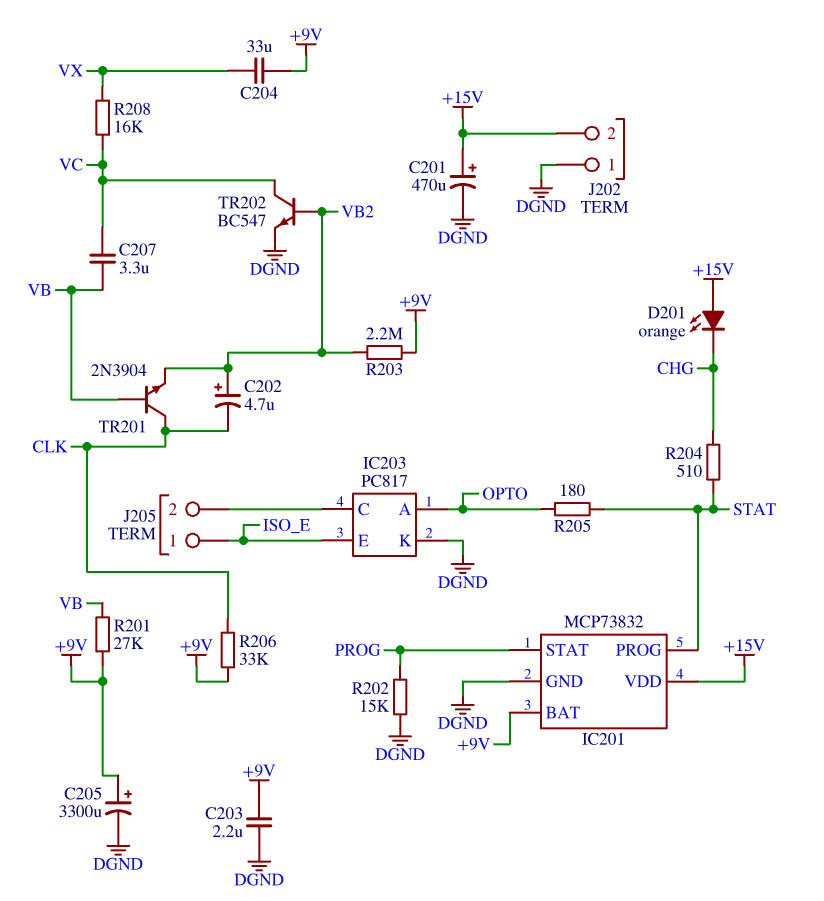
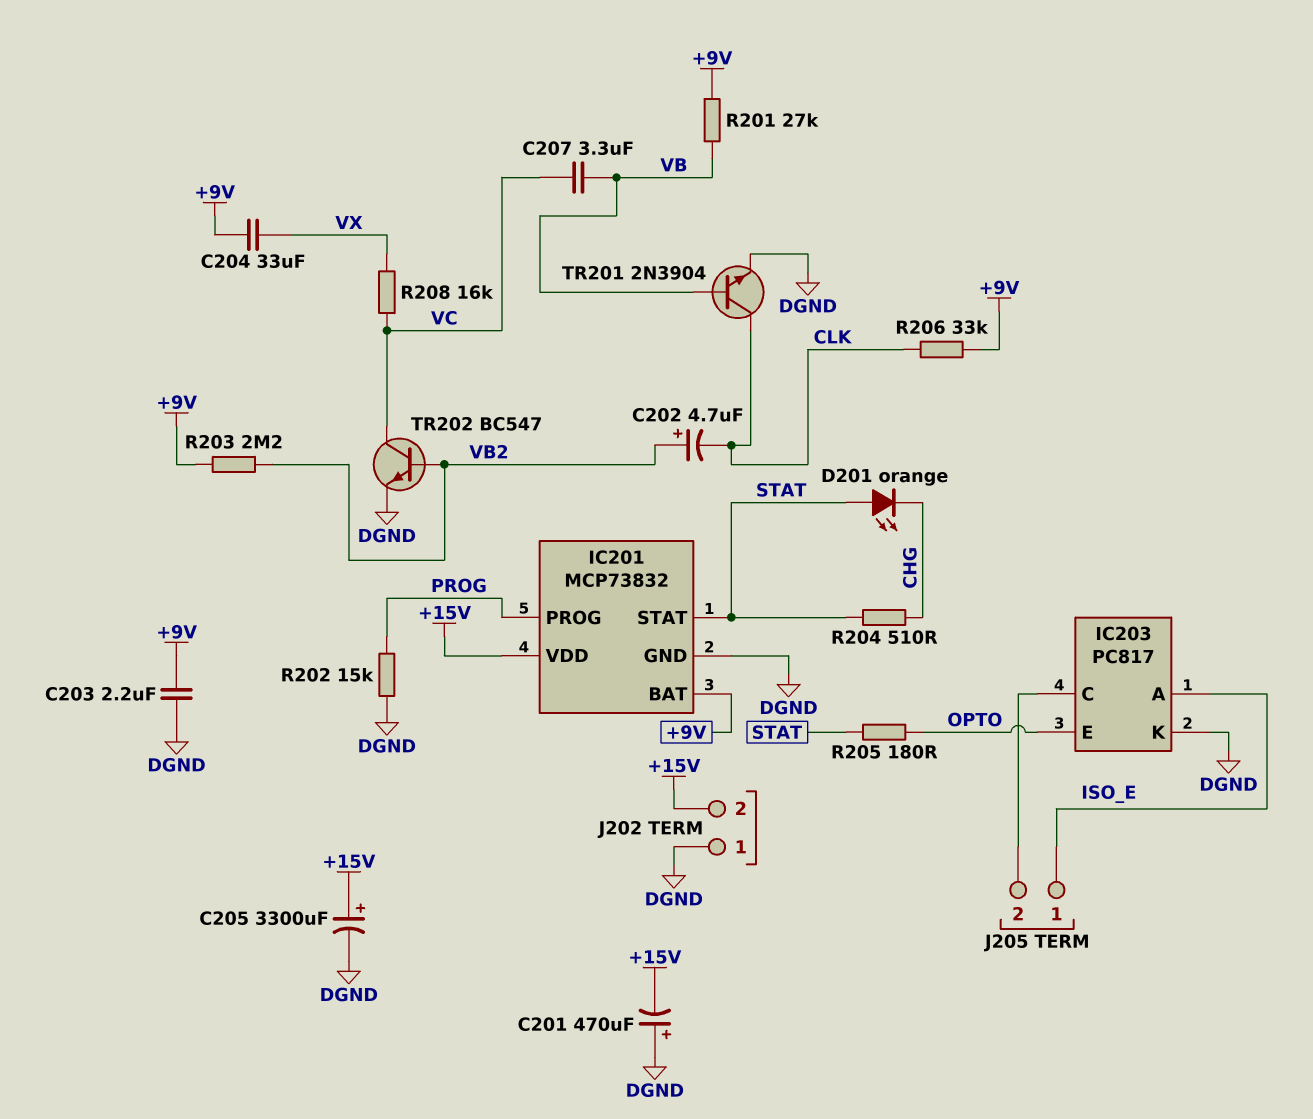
C201: 470uF (plus +15V, minus DGND) -> 470uF (plus DGND, minus +15V)
C205: 3300uF (plus +9V, minus DGND) -> 3300uF (plus +15V, minus DGND)
D201: LED orange (A +15V, K CHG) -> LED orange (A STAT, K CHG)
IC201 pin PROG: STAT -> PROG
IC201 pin STAT: PROG -> STAT
IC203 pin A: OPTO -> ISO_E
IC203 pin E: ISO_E -> OPTO
TR201: NPN 2N3904 (B VB, C CLK, E VB2) -> NPN 2N3904 (B VB, C CLK, E DGND)

